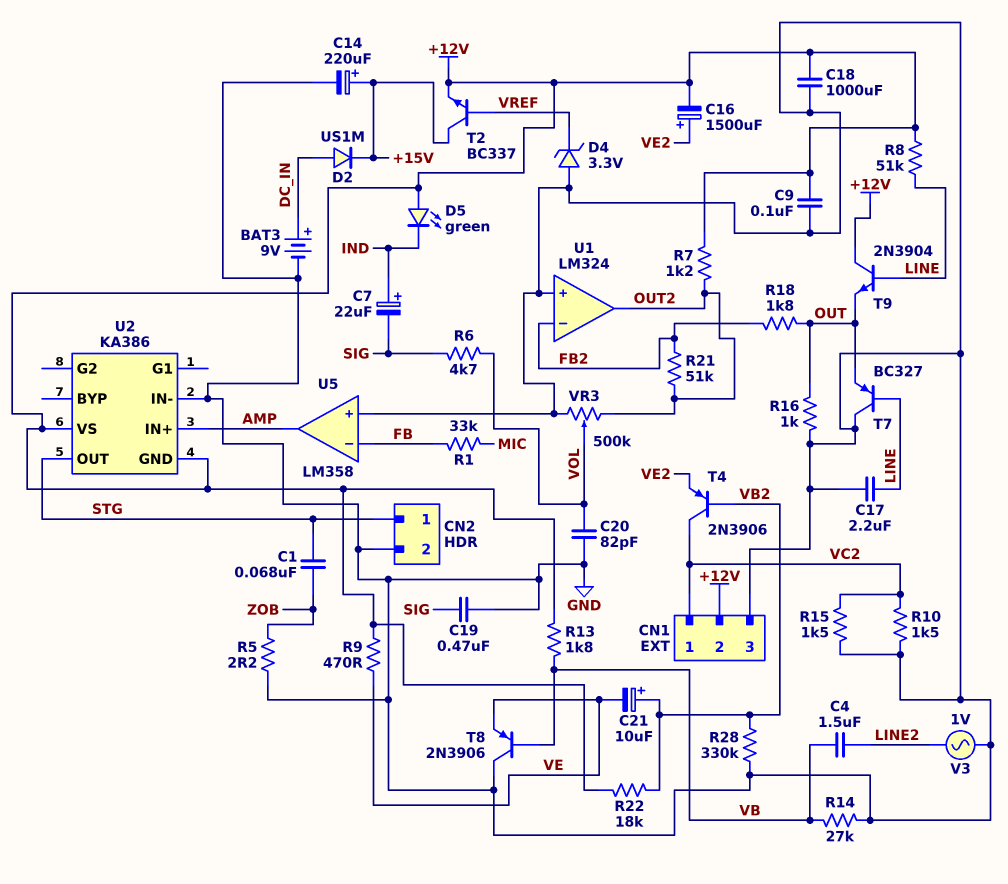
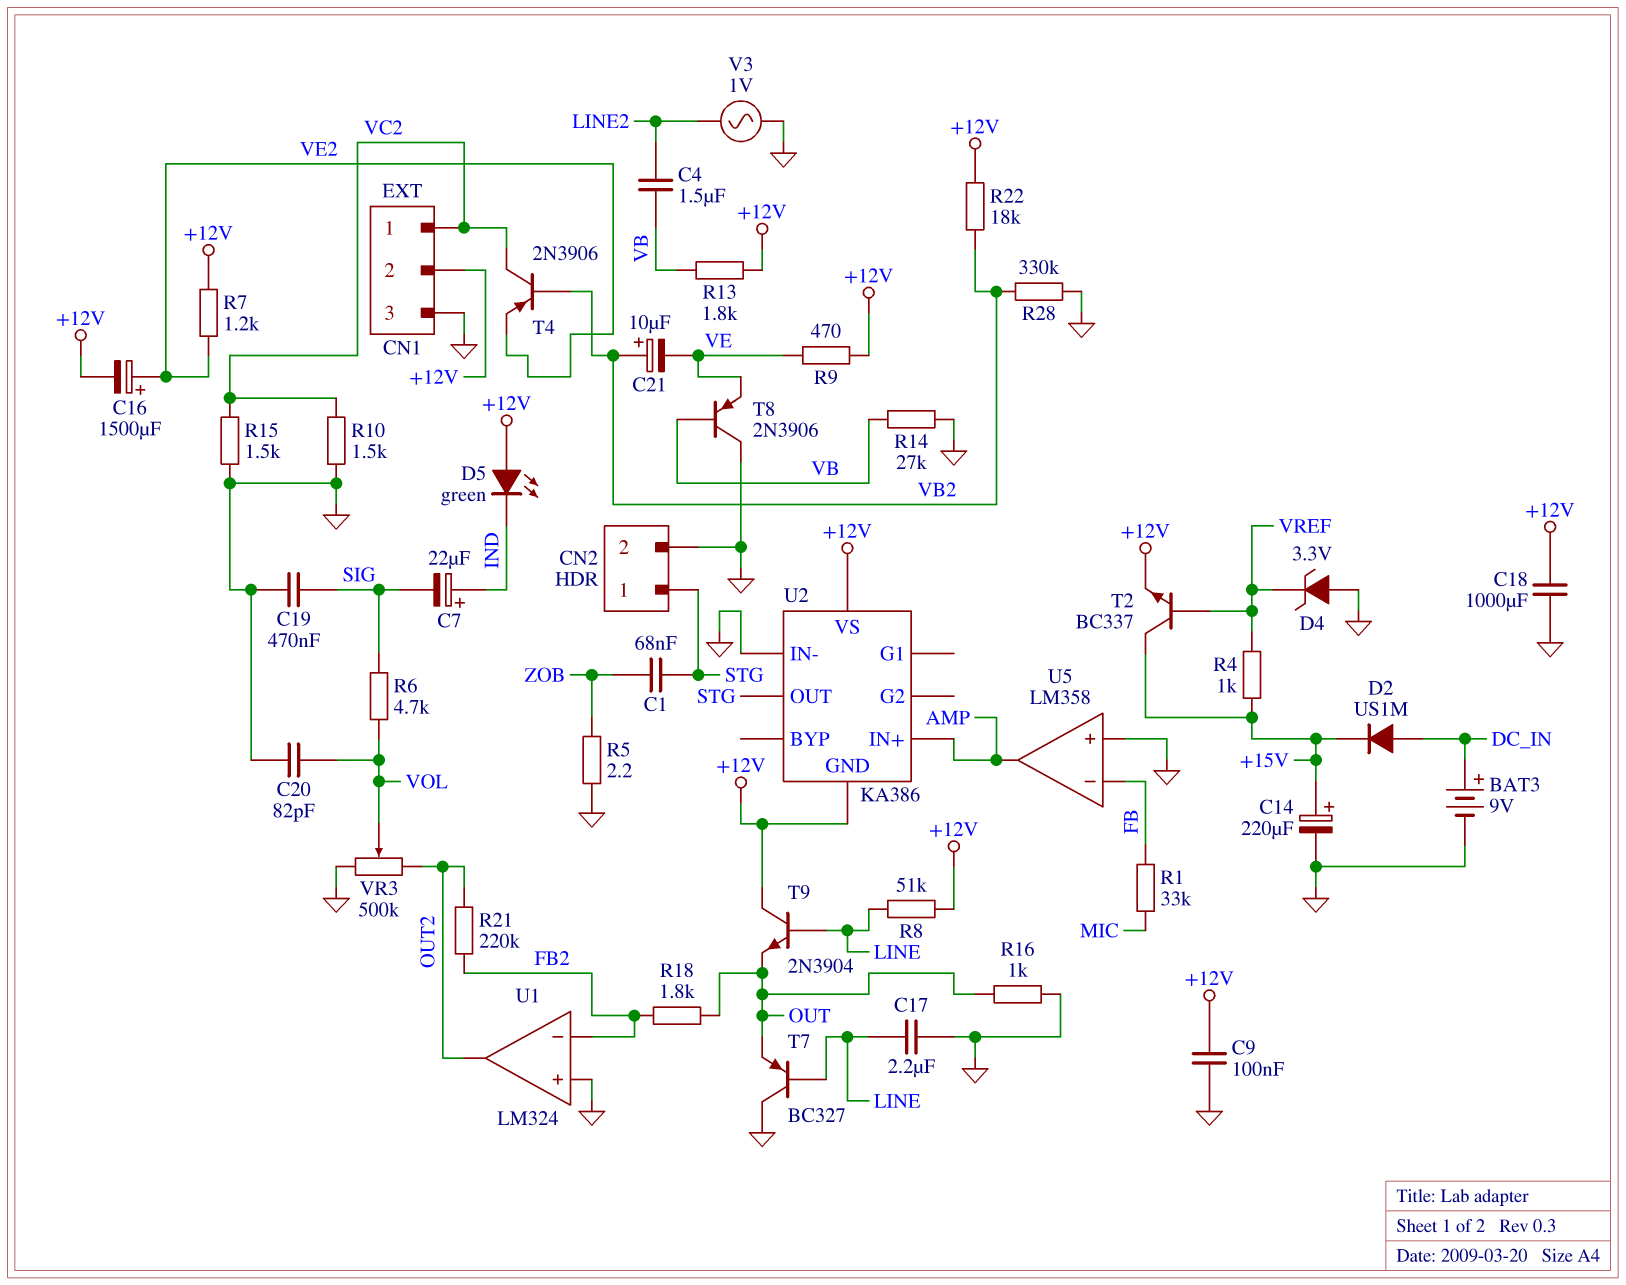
R4: none -> 1k (+15V, VREF)
R7: 1.2k (+12V, OUT2) -> 1.2k (+12V, VE2)
R21: 51k (FB2, OUT2) -> 220k (FB2, OUT2)

